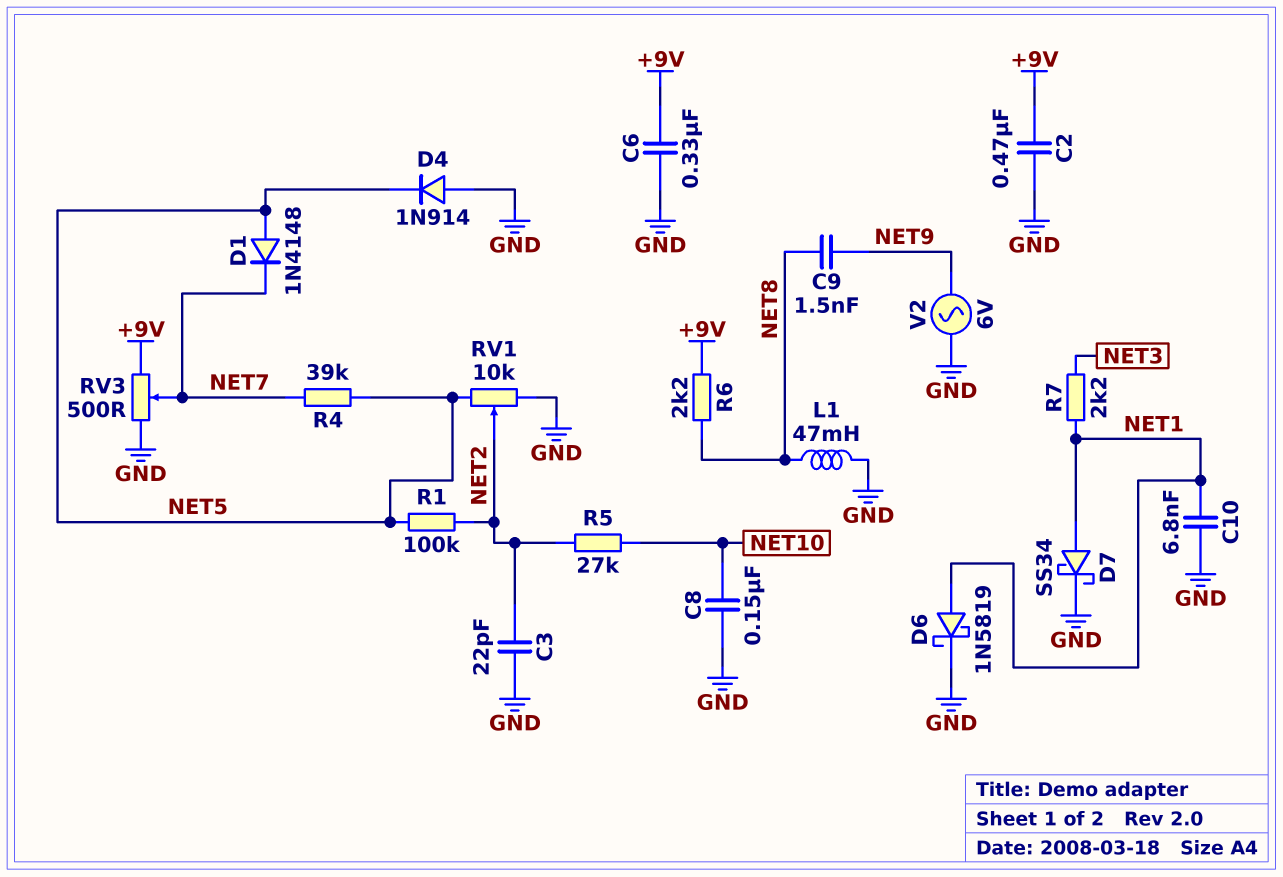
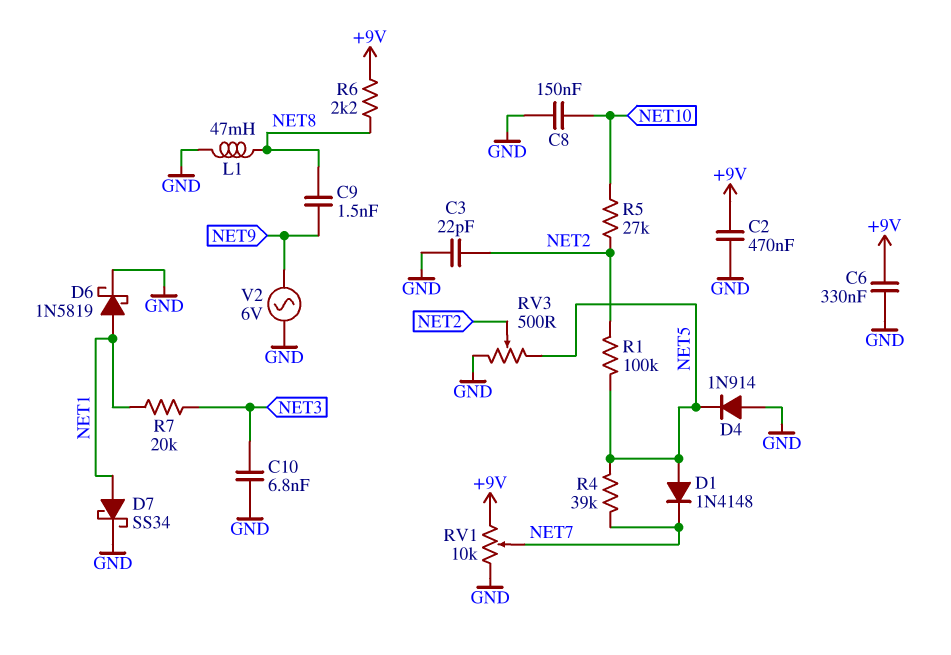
C10: 6.8nF (GND, NET1) -> 6.8nF (GND, NET3)
R7: 2.2k (NET1, NET3) -> 20k (NET1, NET3)
RV1: 10k (GND, NET5, wiper NET2) -> 10k (+9V, GND, wiper NET7)
RV3: 500 (+9V, GND, wiper NET7) -> 500 (GND, NET5, wiper NET2)

